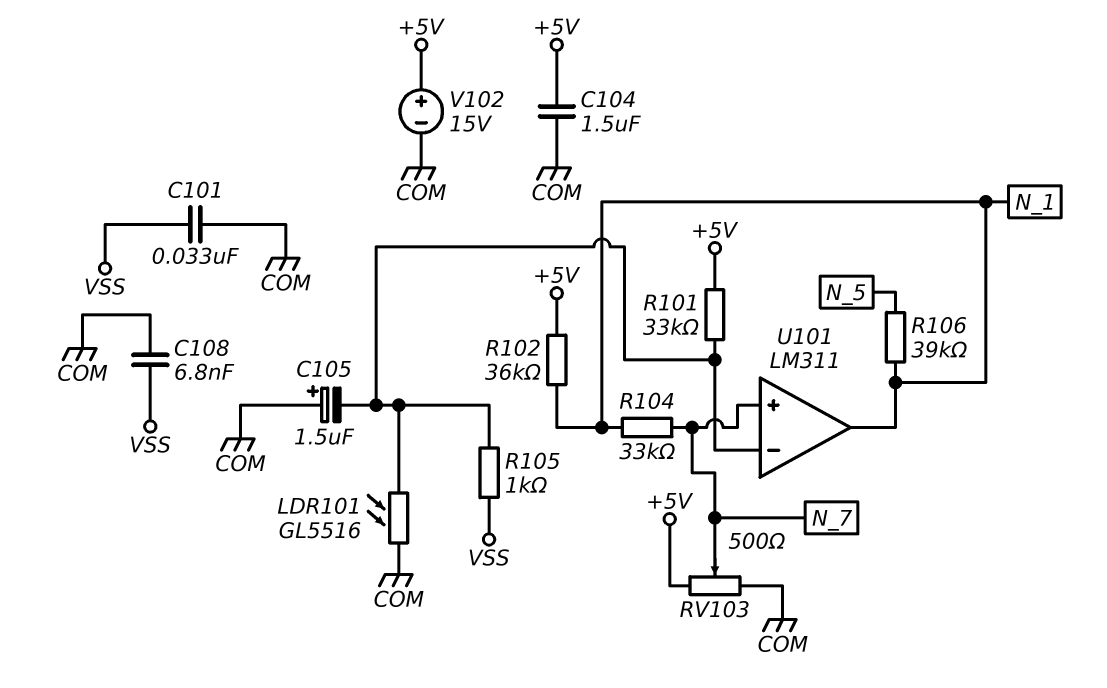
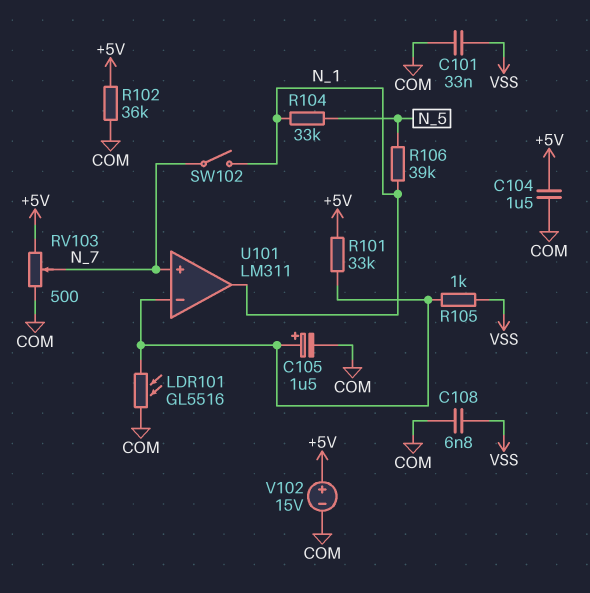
C105: 1.5uF (plus COM, minus U101/in-) -> 1.5uF (plus U101/in-, minus COM)
R102: 36k (+5V, N_1) -> 36k (+5V, COM)
R104: 33k (N_1, N_7) -> 33k (N_1, N_5)
SW102: none -> switch (N_1, N_7)

